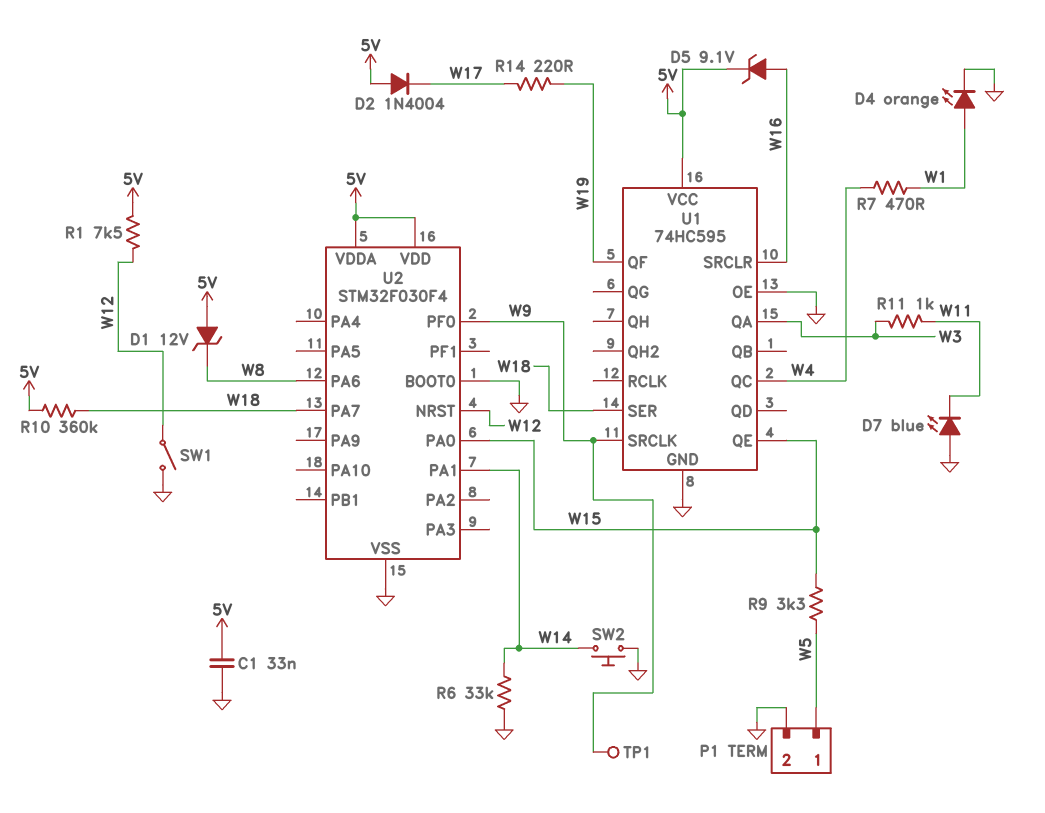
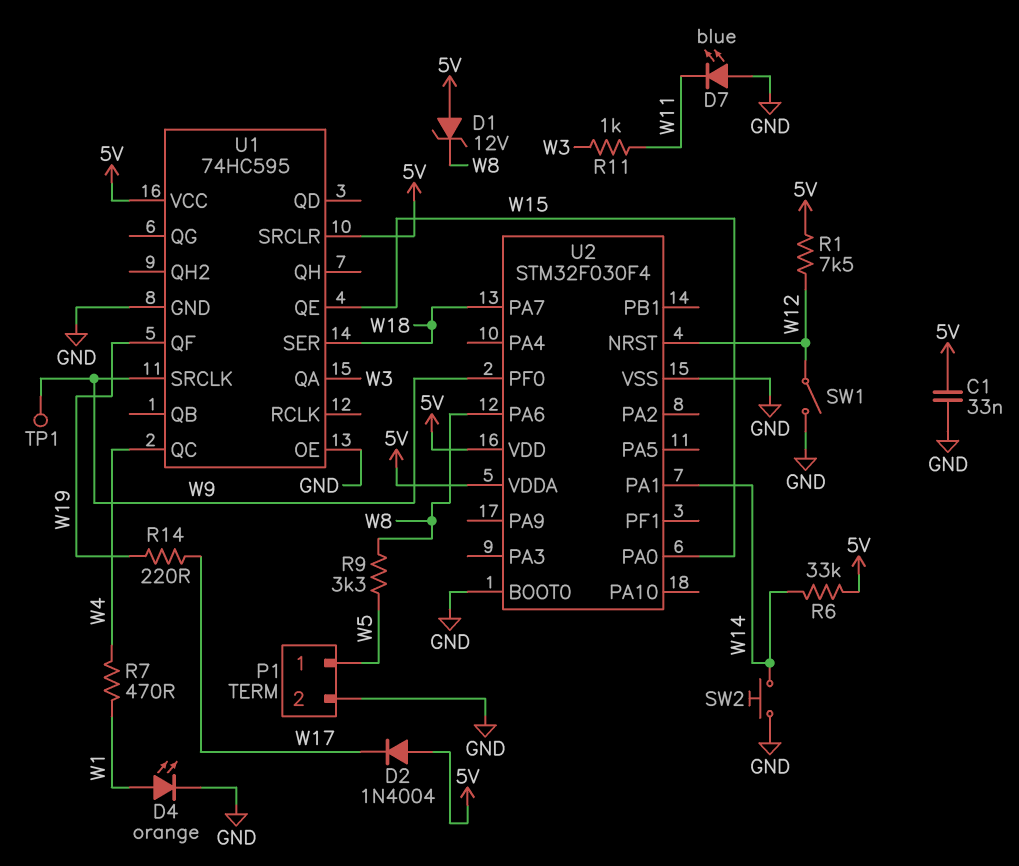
D5: zener 9.1V (A W16, K 5V) -> none
R6: 33k (GND, W14) -> 33k (5V, W14)
R9: 3.3k (W5, W15) -> 3.3k (W5, W8)
R10: 360k (5V, W18) -> none
U1 pin SRCLR: W16 -> 5V

